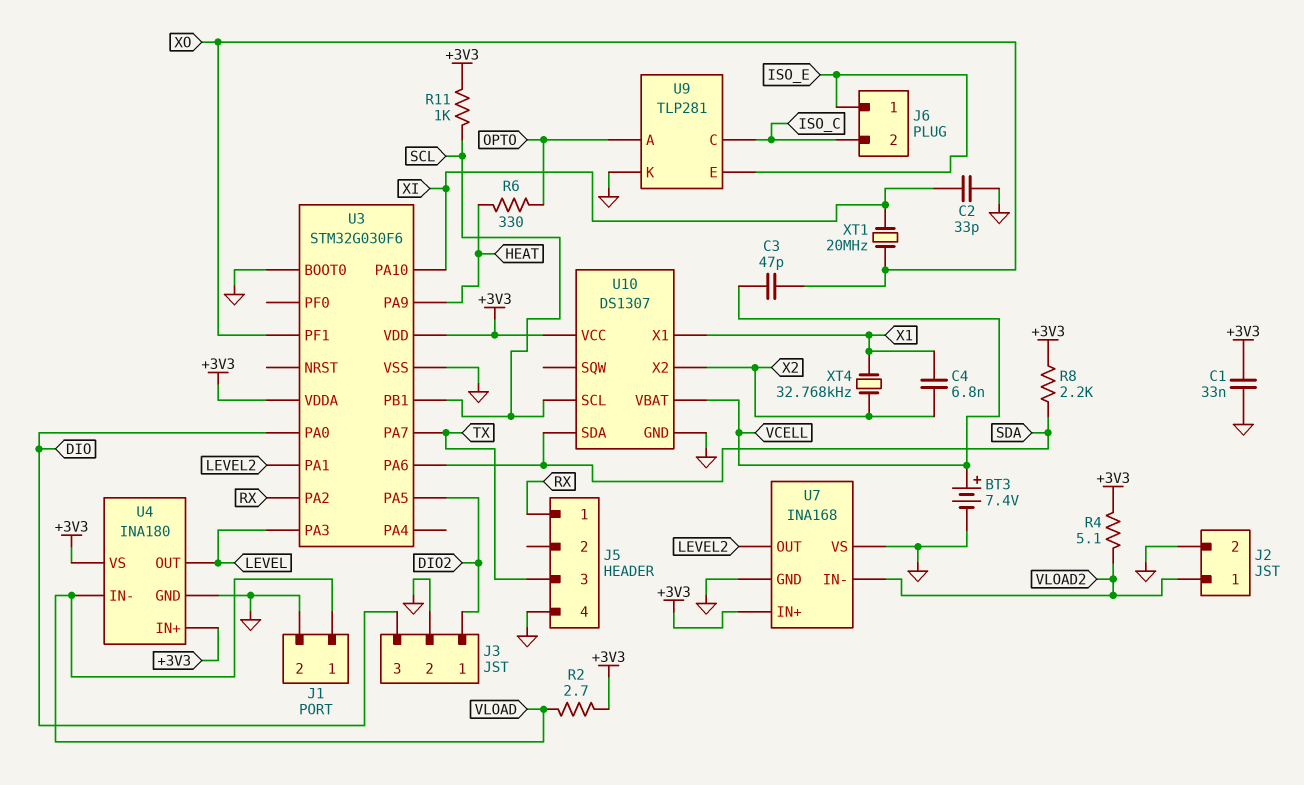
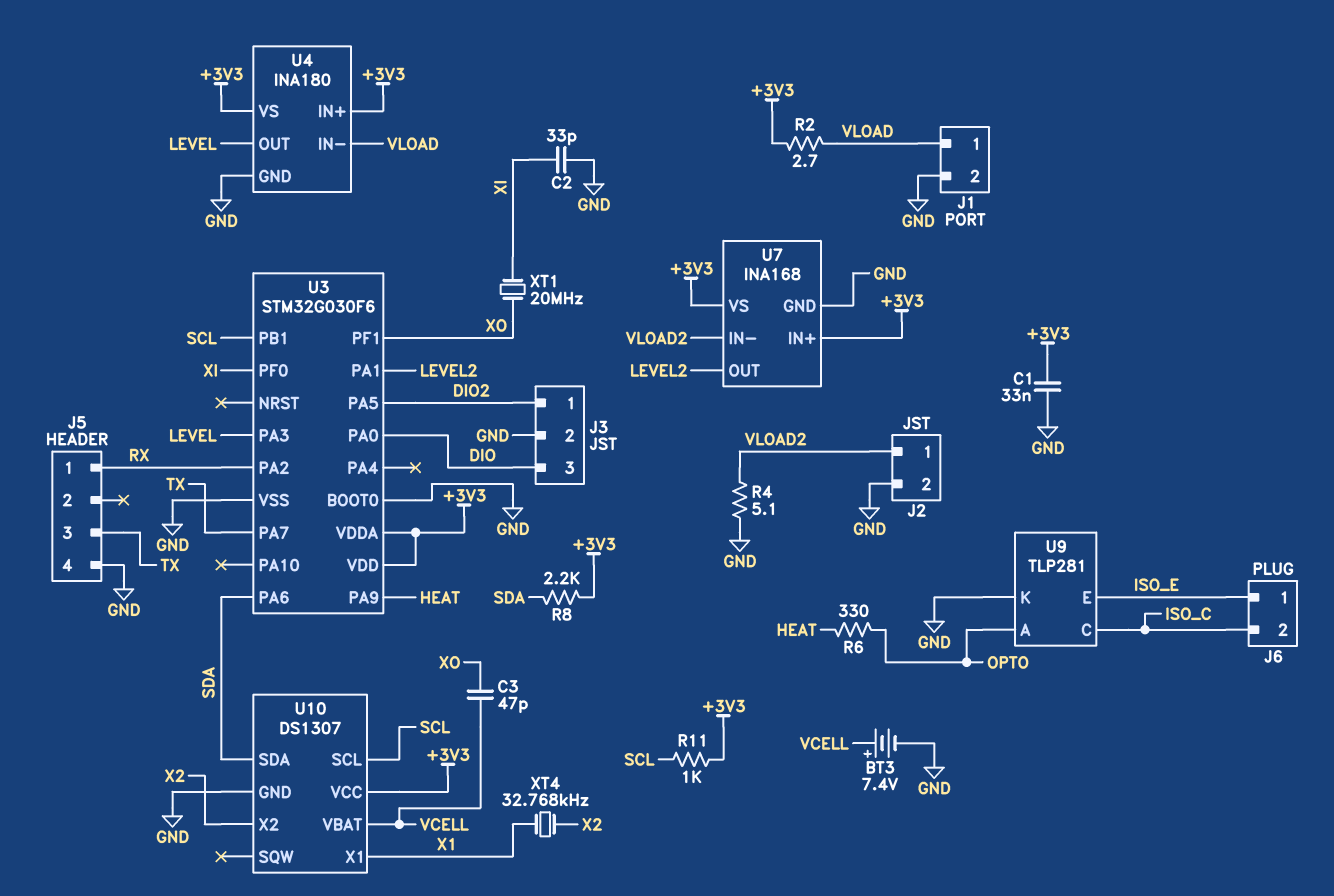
C4: 6.8nF (X1, X2) -> none
R4: 5.1 (+3V3, VLOAD2) -> 5.1 (GND, VLOAD2)
U3 pin PA10: XI -> none
U3 pin PF0: none -> XI
U7 pin VS: GND -> +3V3

